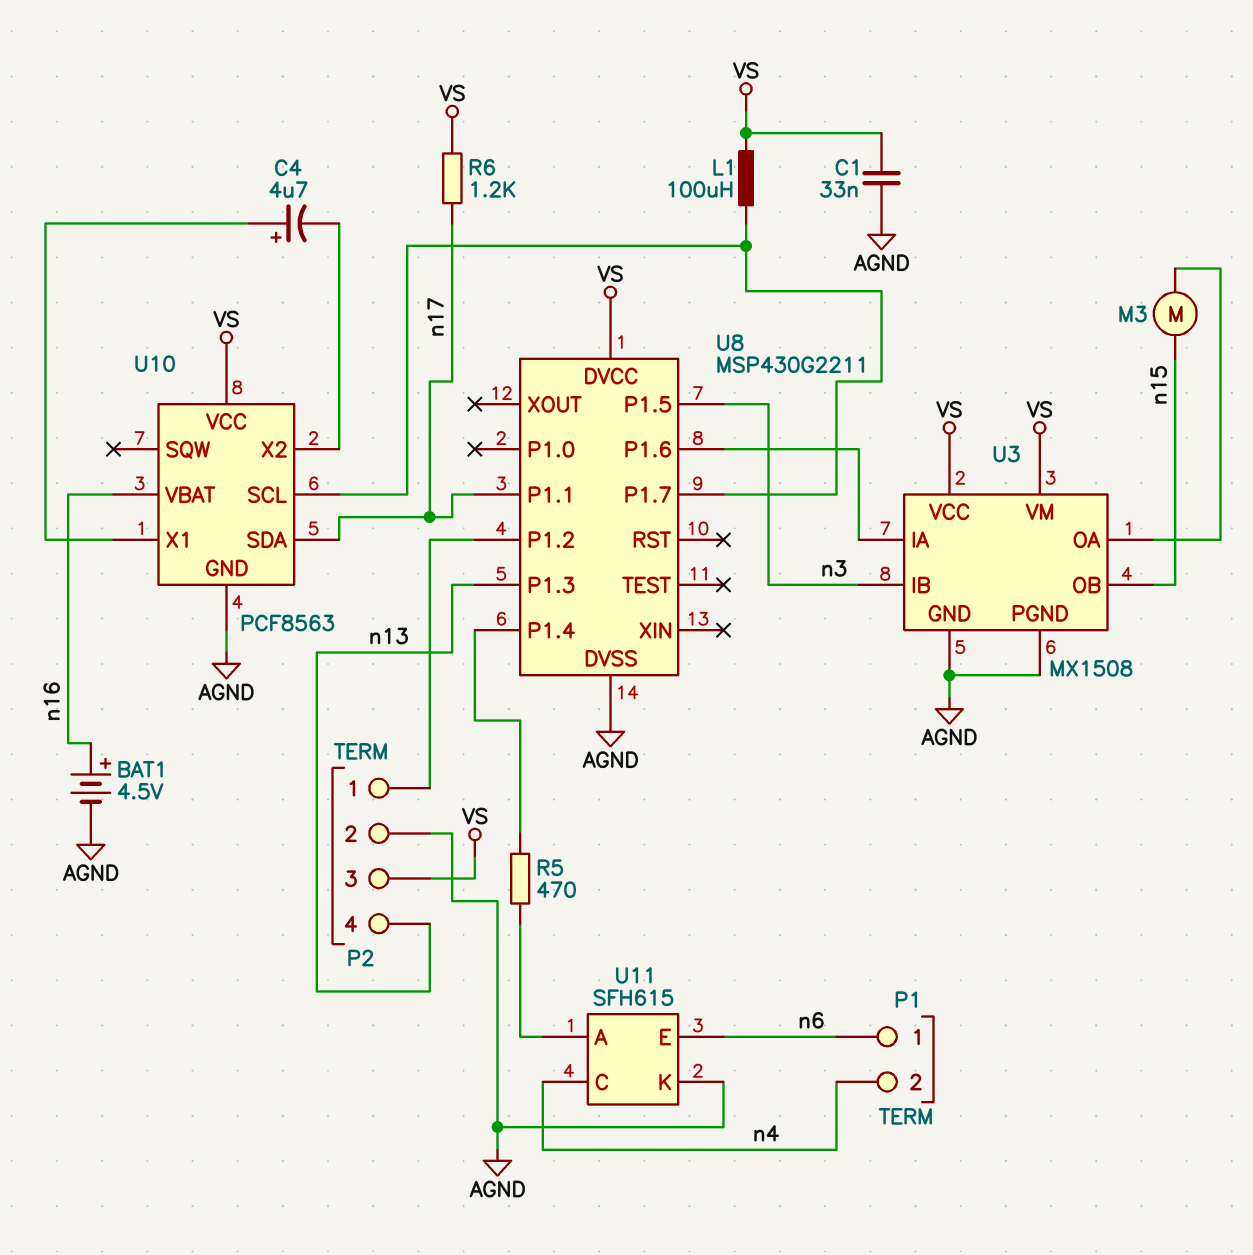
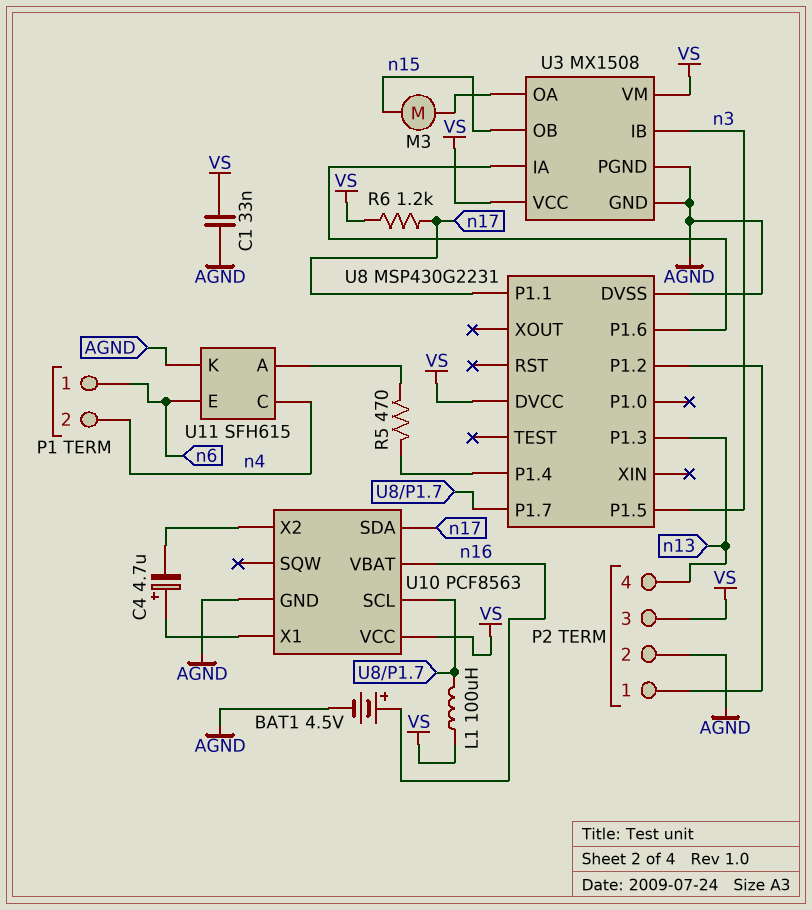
U8: MSP430G2211 -> MSP430G2231

